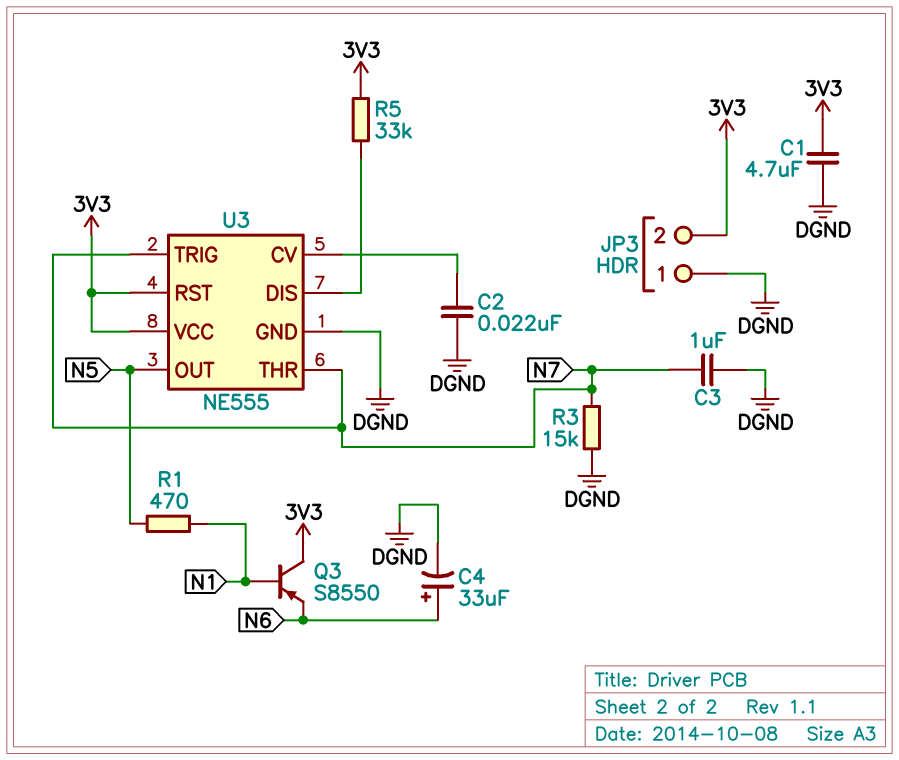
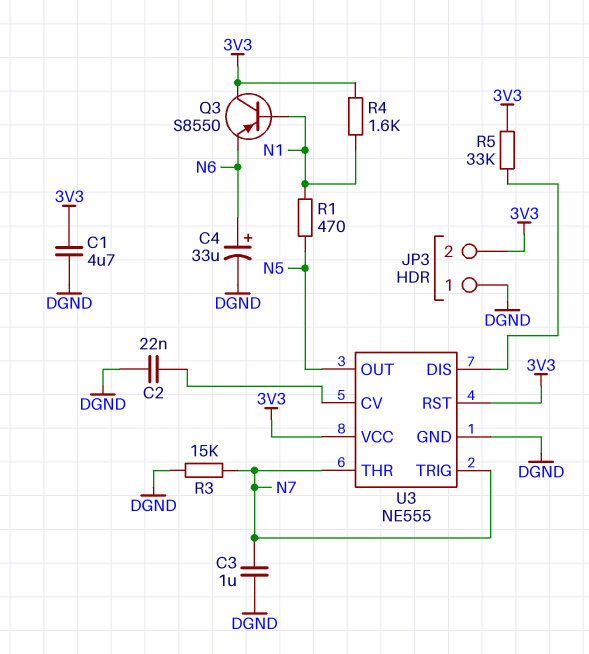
R4: none -> 1.6k (3V3, N1)

